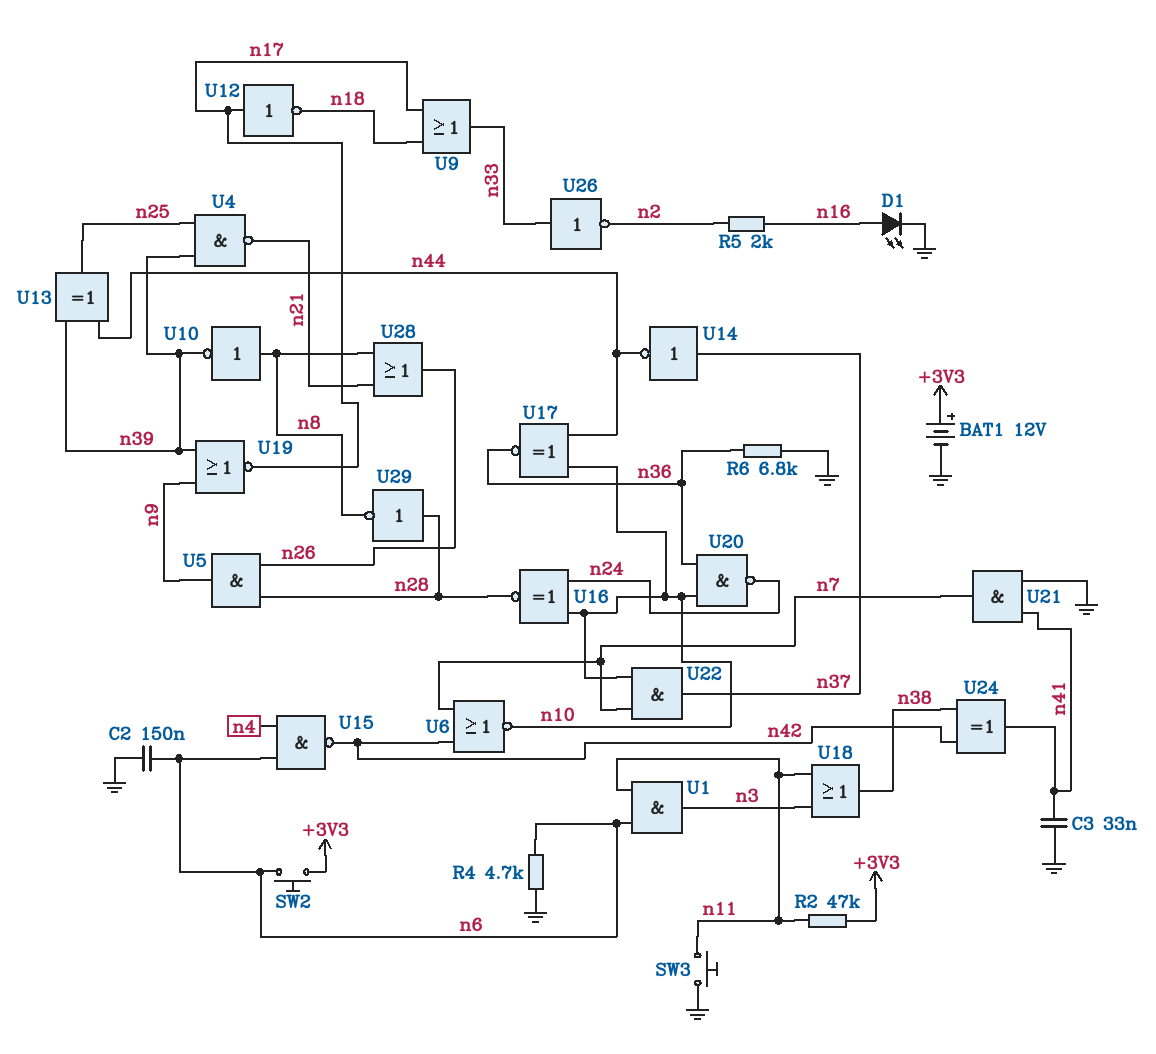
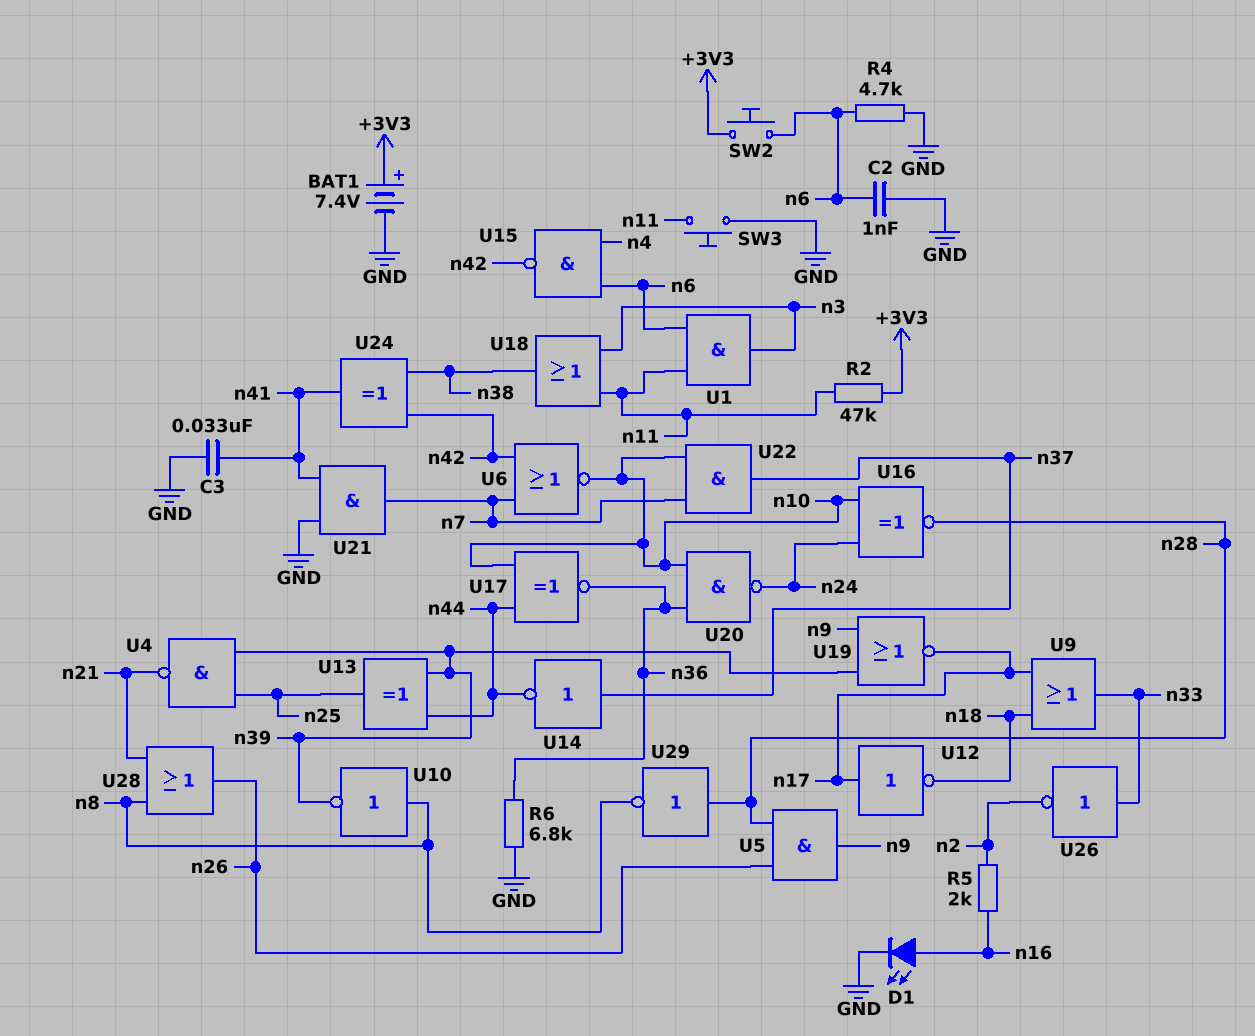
BAT1: 12V (plus +3V3, minus GND) -> 7.4V (plus +3V3, minus GND)
C2: 150nF (GND, n6) -> 1nF (GND, n6)

